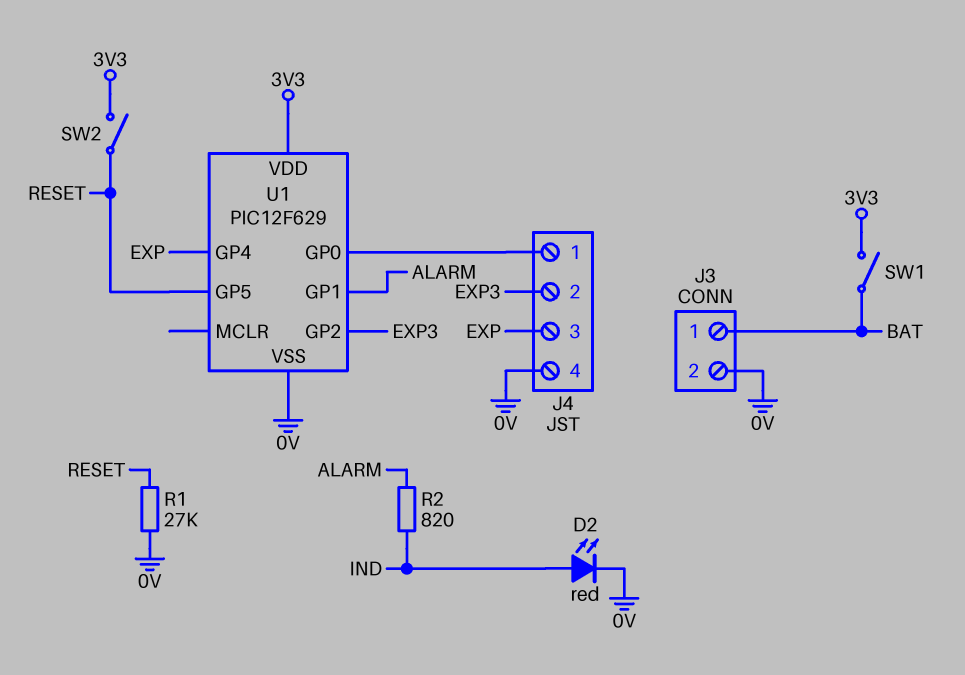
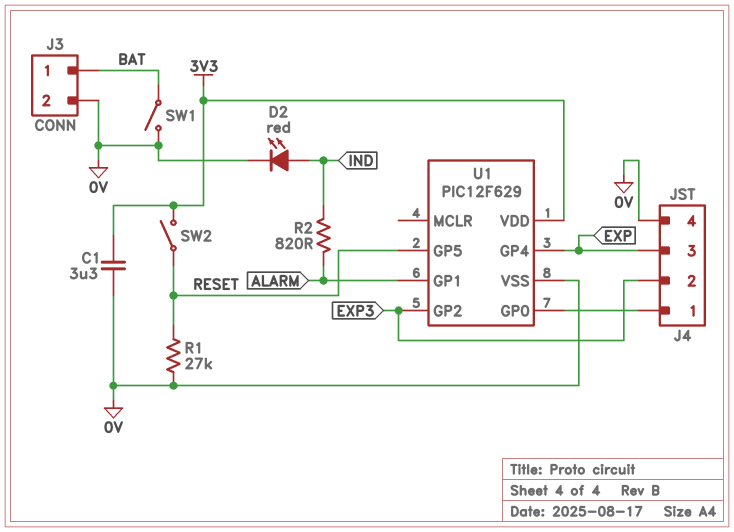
C1: none -> 3.3uF (0V, 3V3)
SW1: switch (3V3, BAT) -> switch (0V, BAT)

